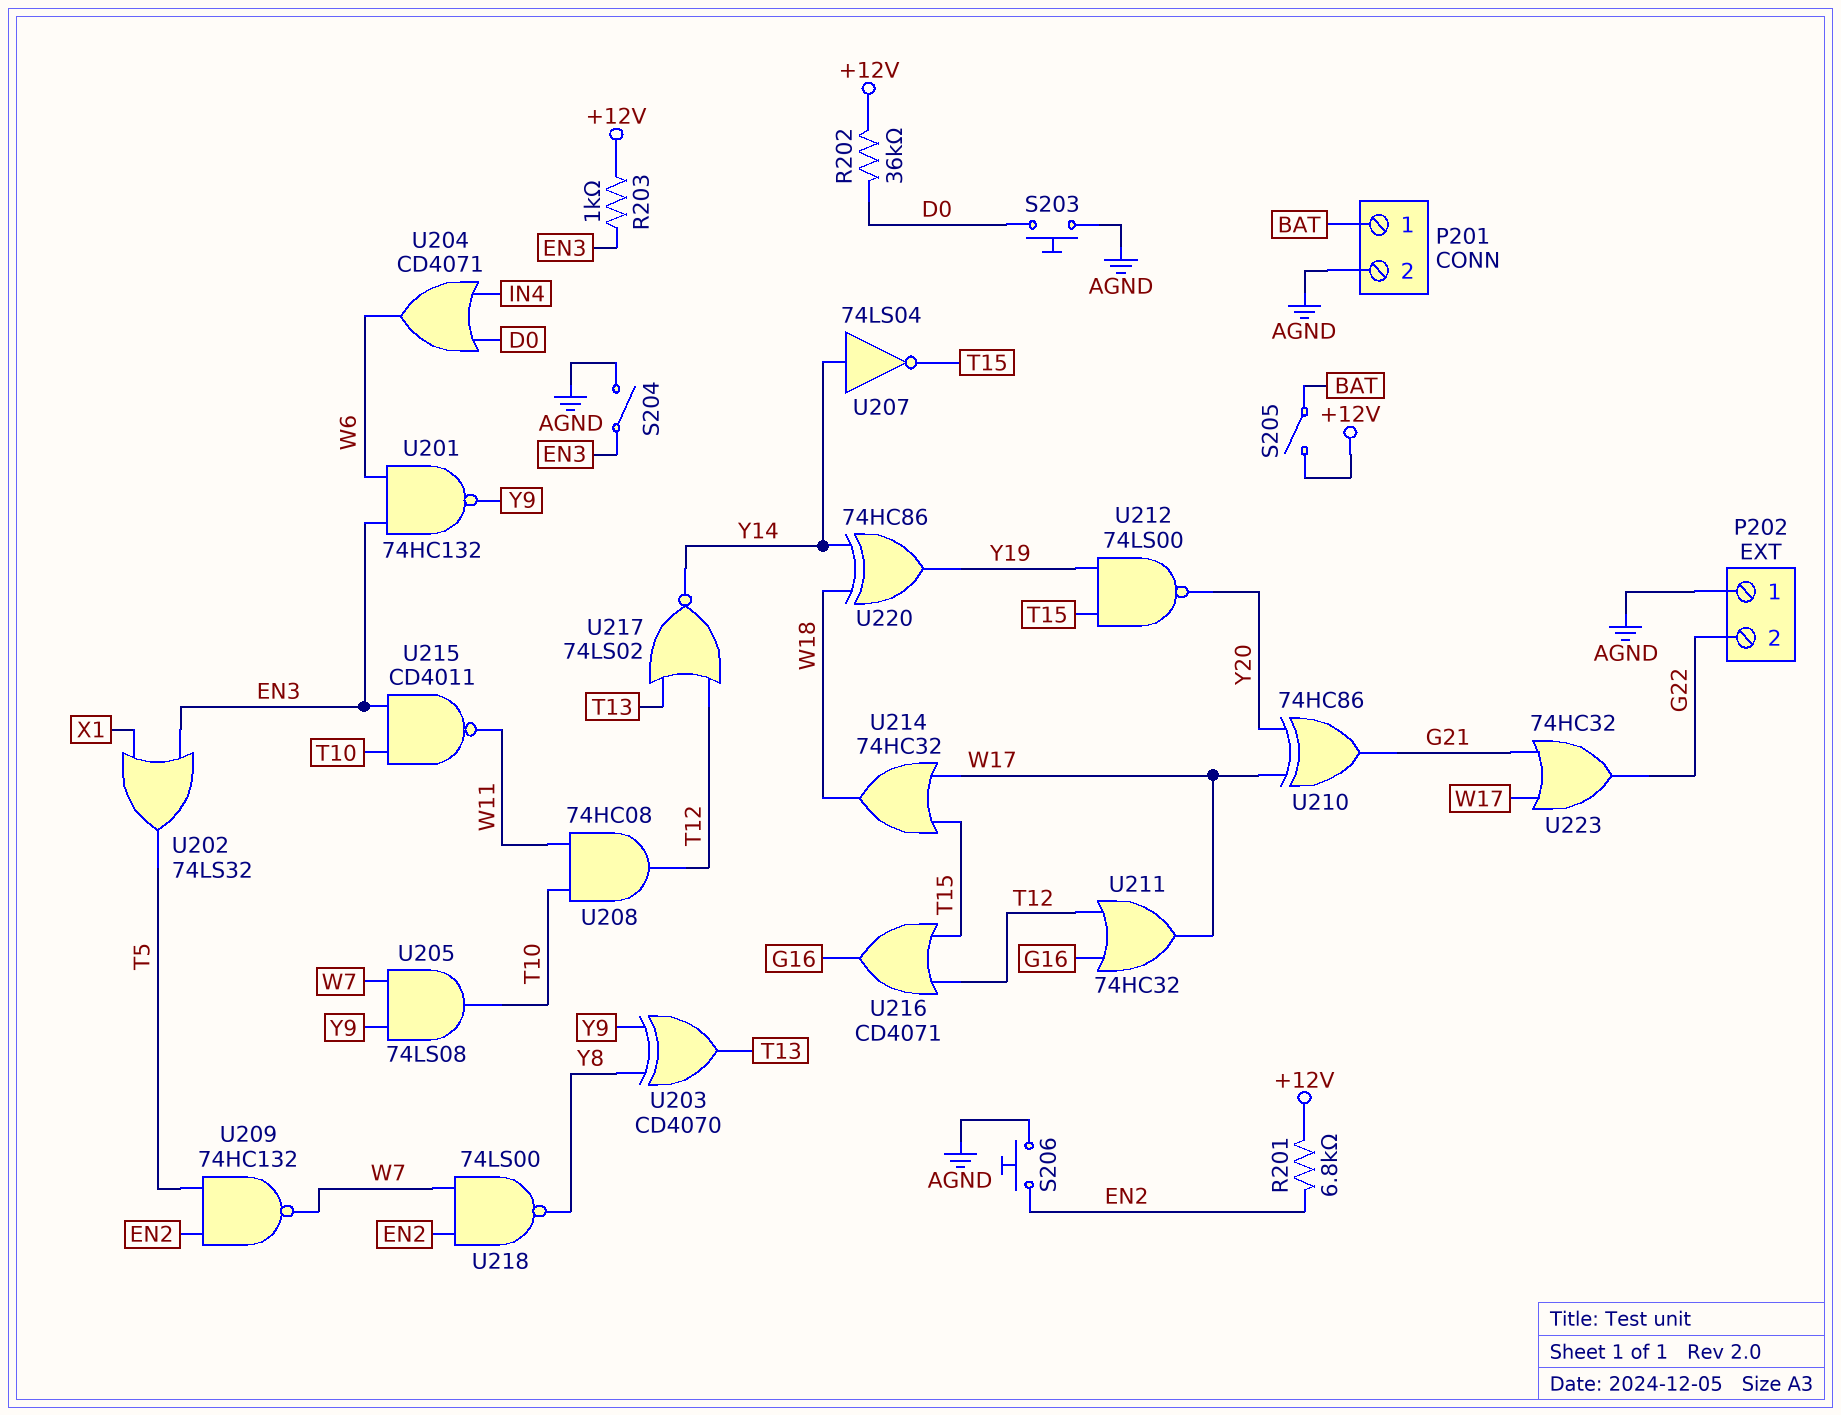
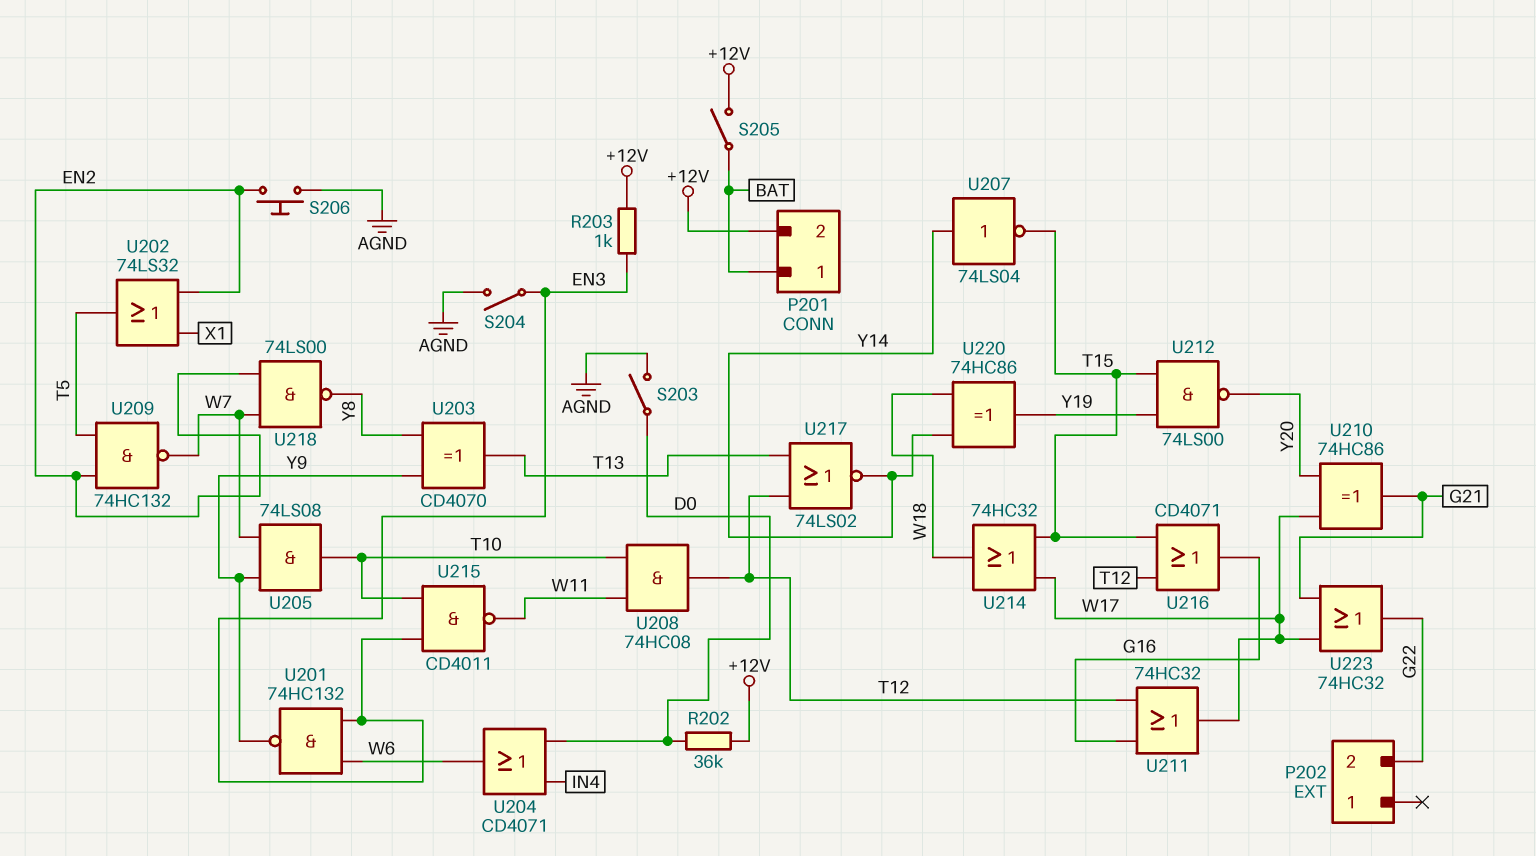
P201 pin 2: AGND -> +12V
P202 pin 1: AGND -> none
R201: 6.8k (+12V, EN2) -> none
S203: button (AGND, D0) -> switch (AGND, D0)
U202: OR 74LS32 (in EN3, in X1, out T5) -> OR 74LS32 (in EN2, in X1, out T5)

